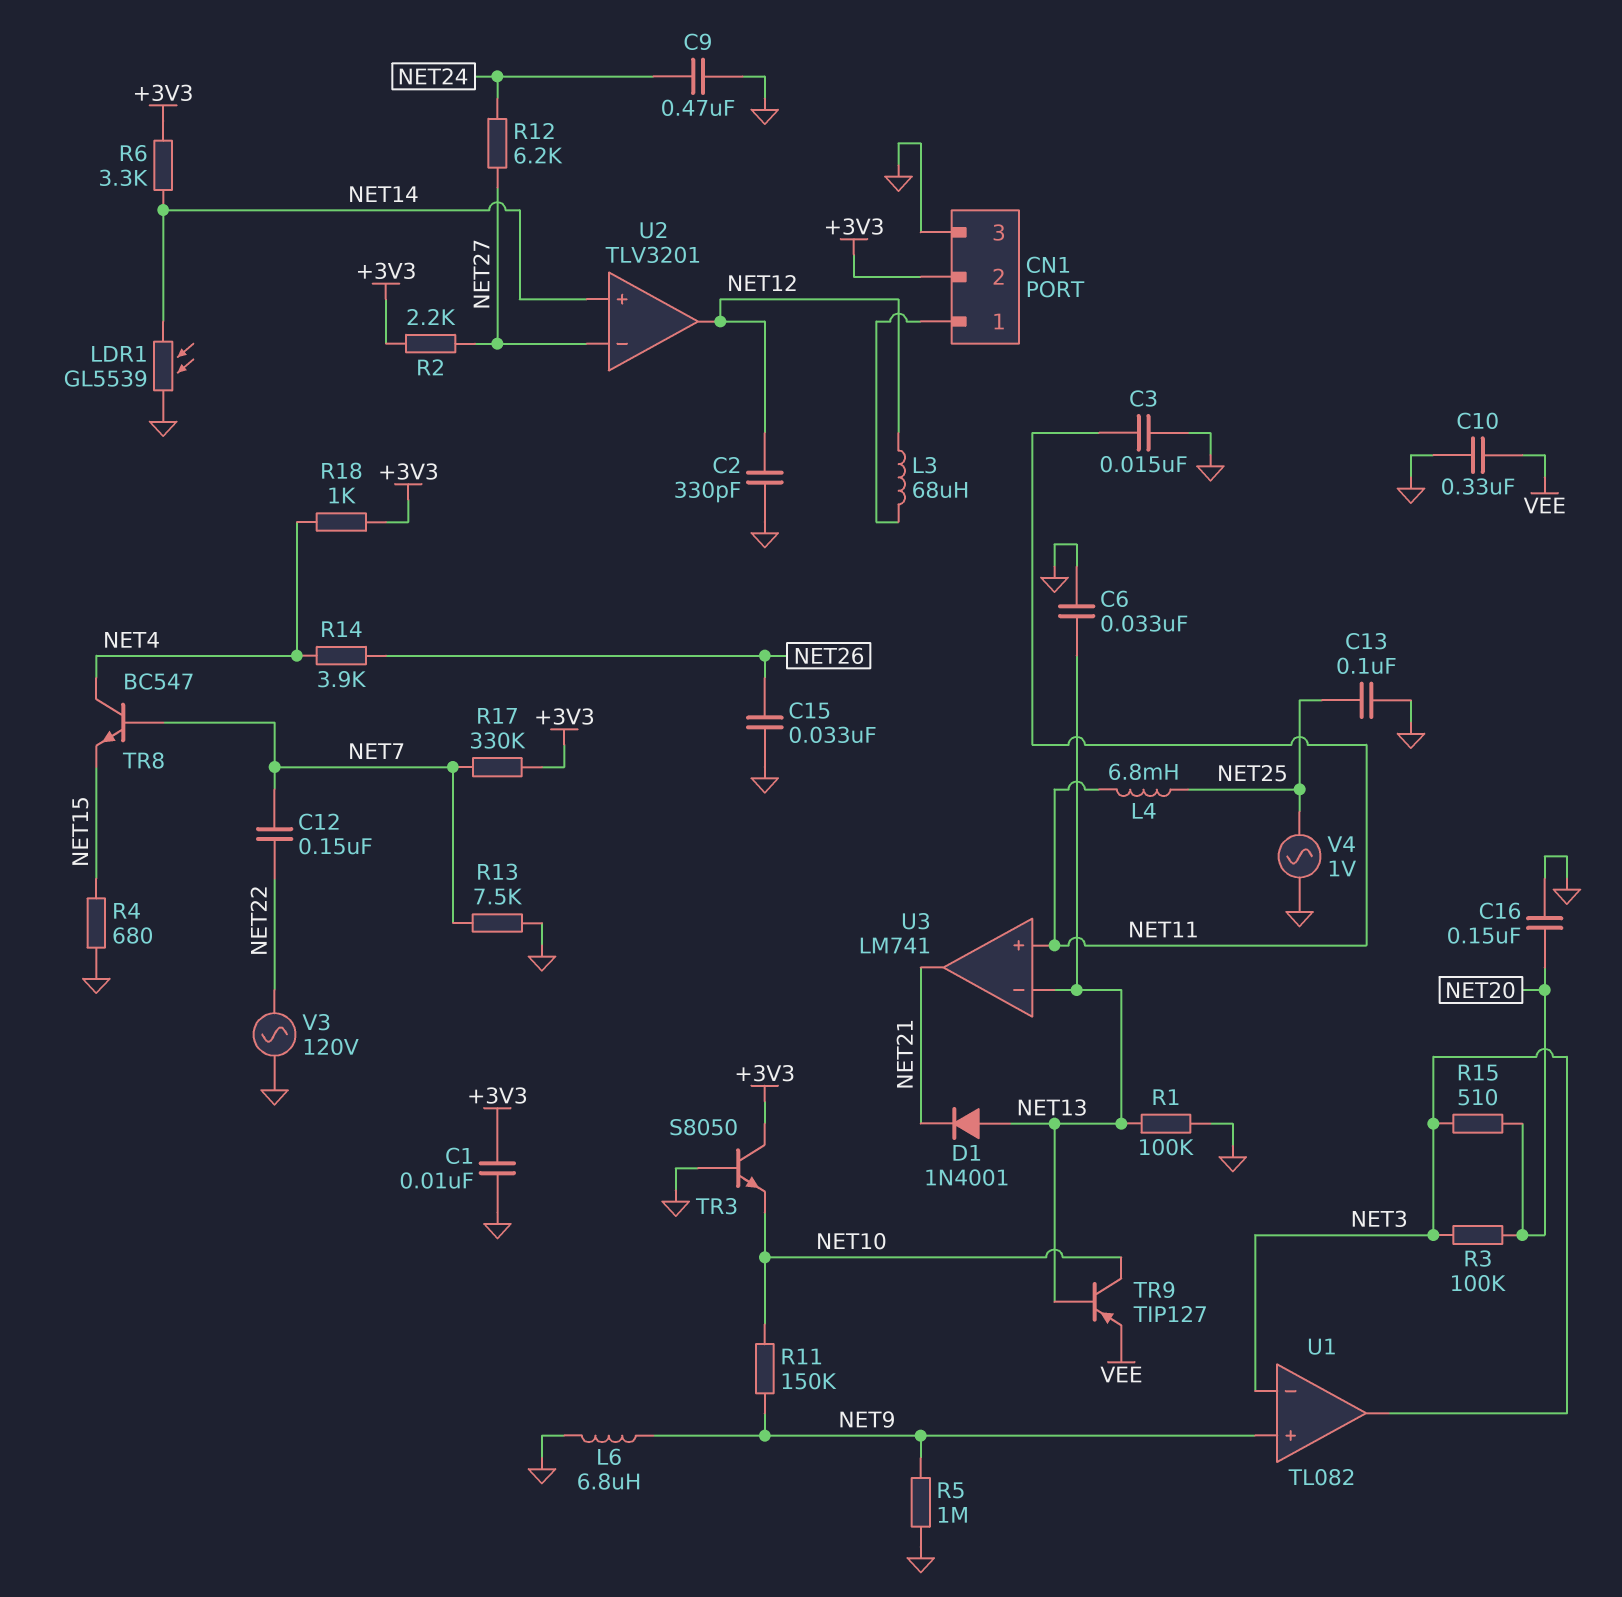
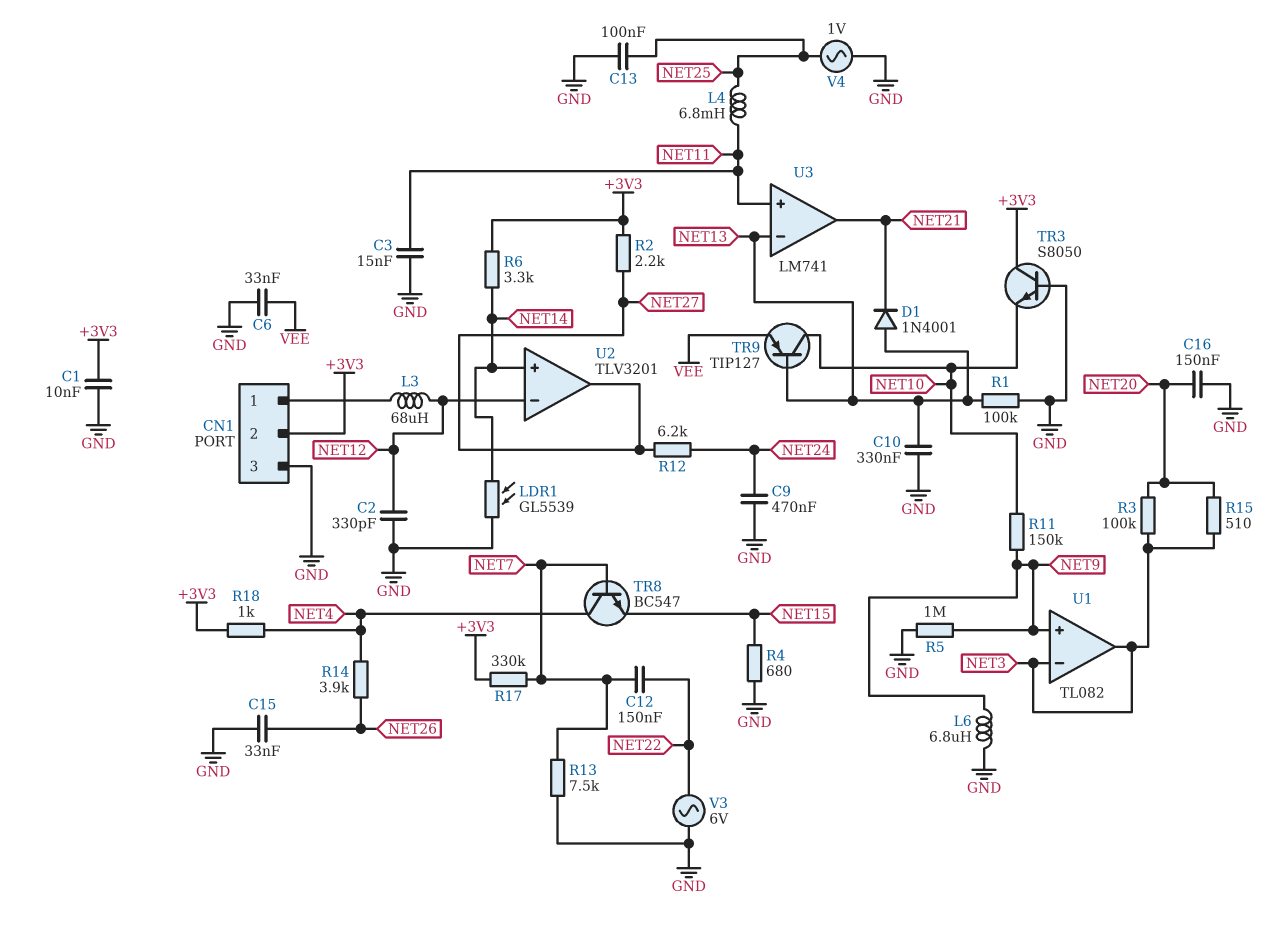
C6: 33nF (GND, NET13) -> 33nF (GND, VEE)
C10: 330nF (GND, VEE) -> 330nF (GND, NET13)
U2 pin in-: NET27 -> NET12
U2 pin out: NET12 -> NET27
V3: AC 120V (GND, NET22) -> AC 6V (GND, NET22)

